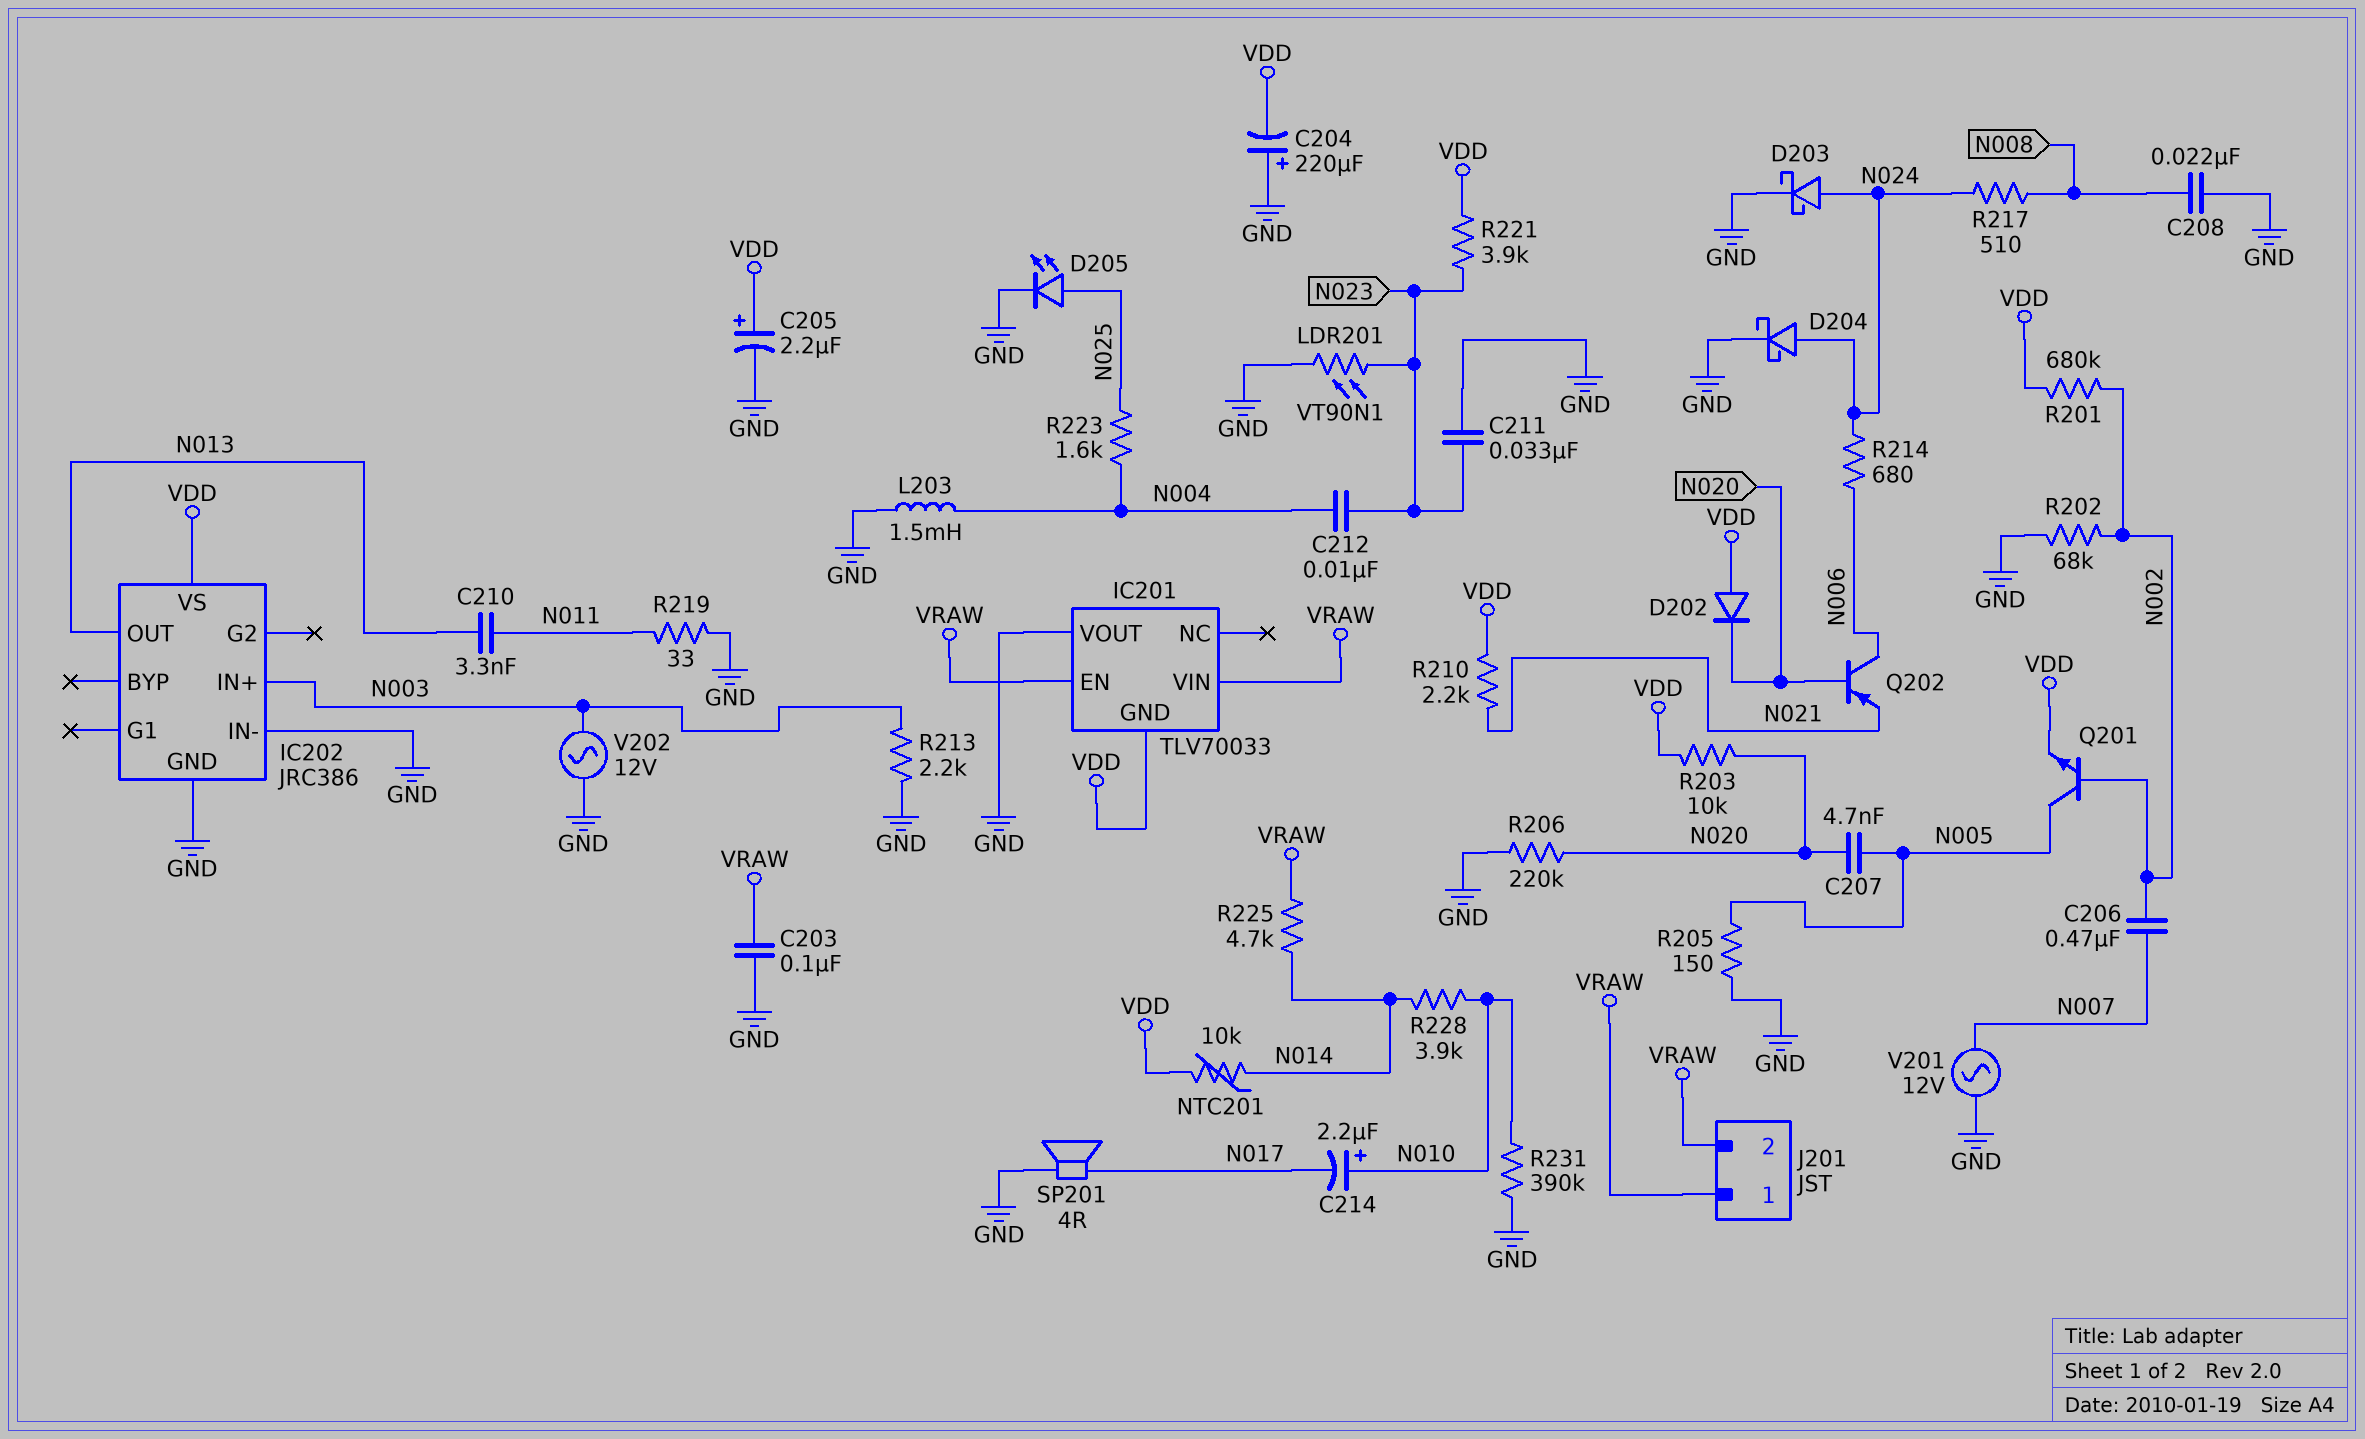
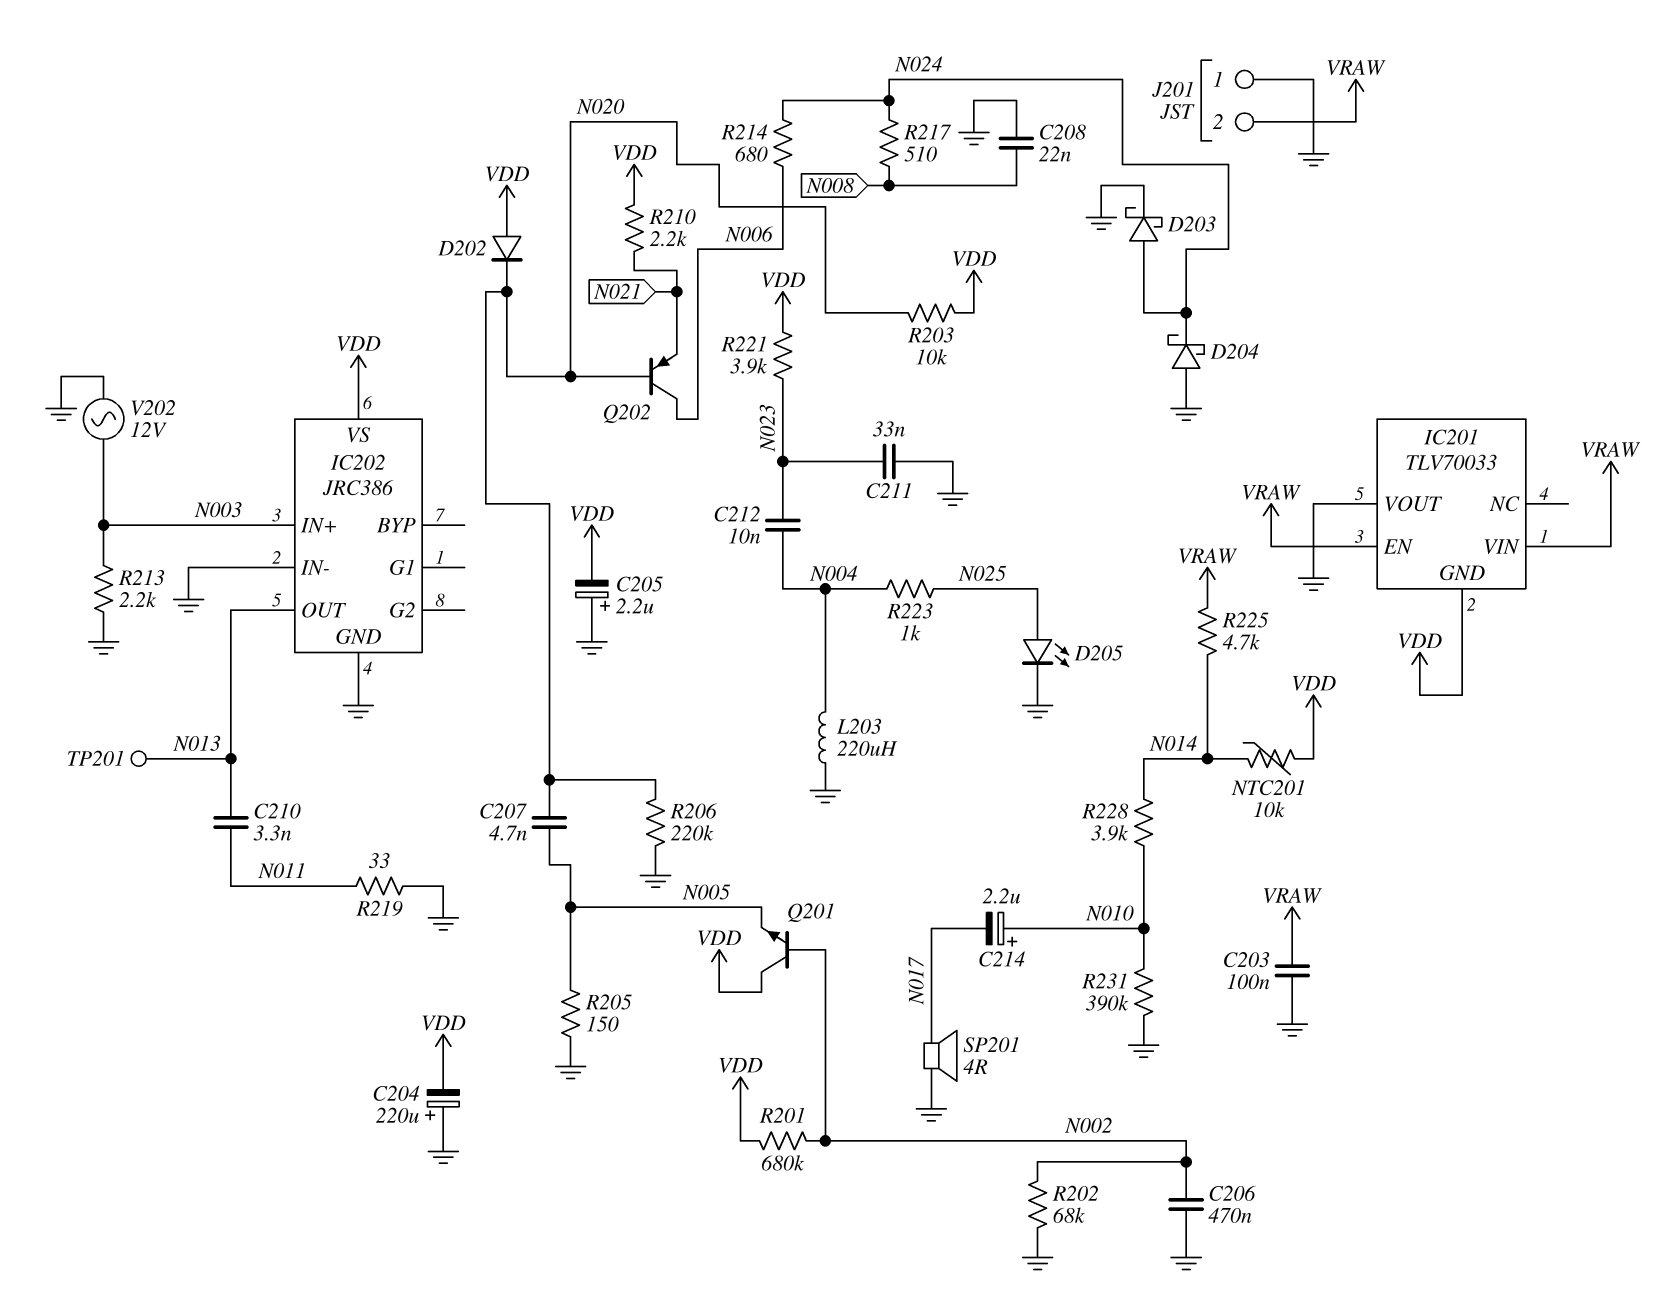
C205: 2.2uF (plus VDD, minus GND) -> 2.2uF (plus GND, minus VDD)
C206: 470nF (N002, N007) -> 470nF (GND, N002)
D204: schottky (A N024, K GND) -> schottky (A GND, K N024)
J201 pin 1: VRAW -> GND
L203: 1.5mH (GND, N004) -> 220uH (GND, N004)
LDR201: VT90N1 (GND, N023) -> none
Q201: NPN (B N002, C N005, E VDD) -> NPN (B N002, C VDD, E N005)
R223: 1.6k (N004, N025) -> 1k (N004, N025)
TP201: none -> test point (N013)
V201: AC 12V (GND, N007) -> none

